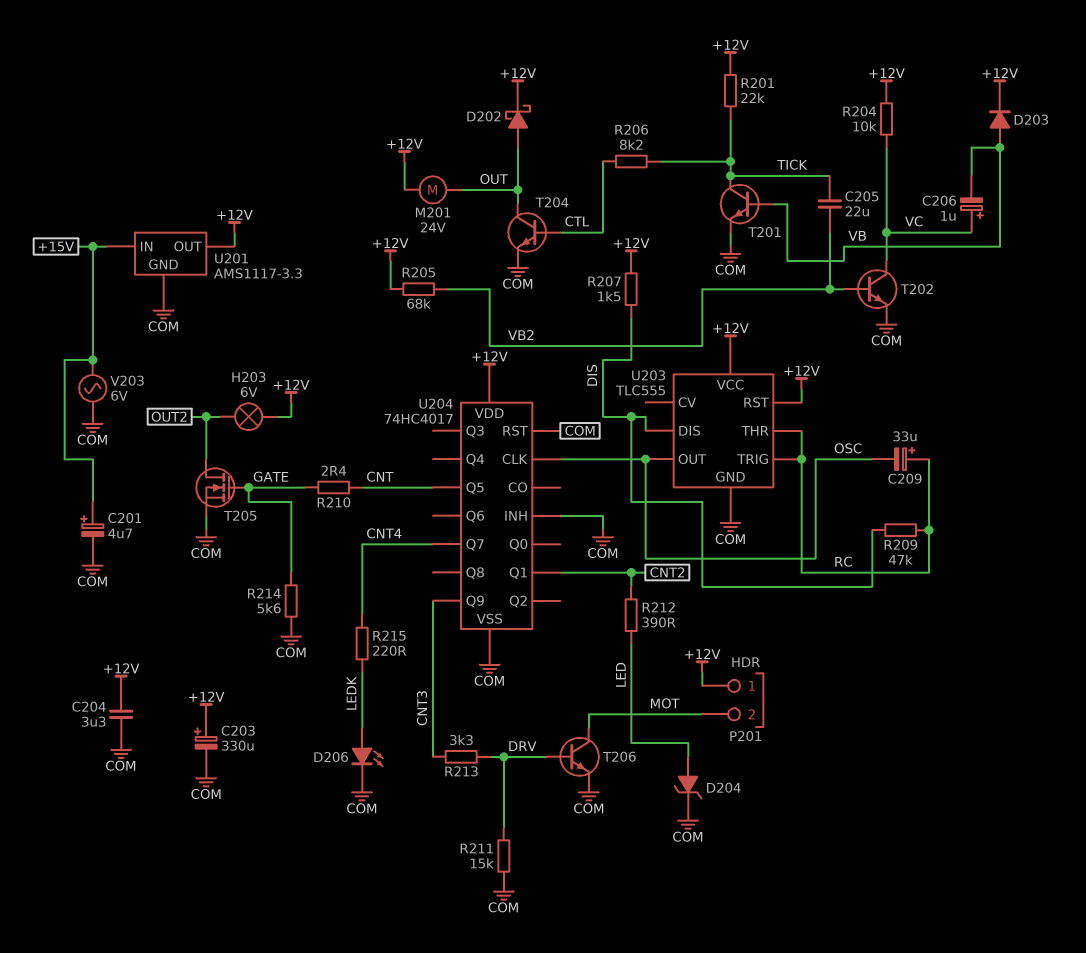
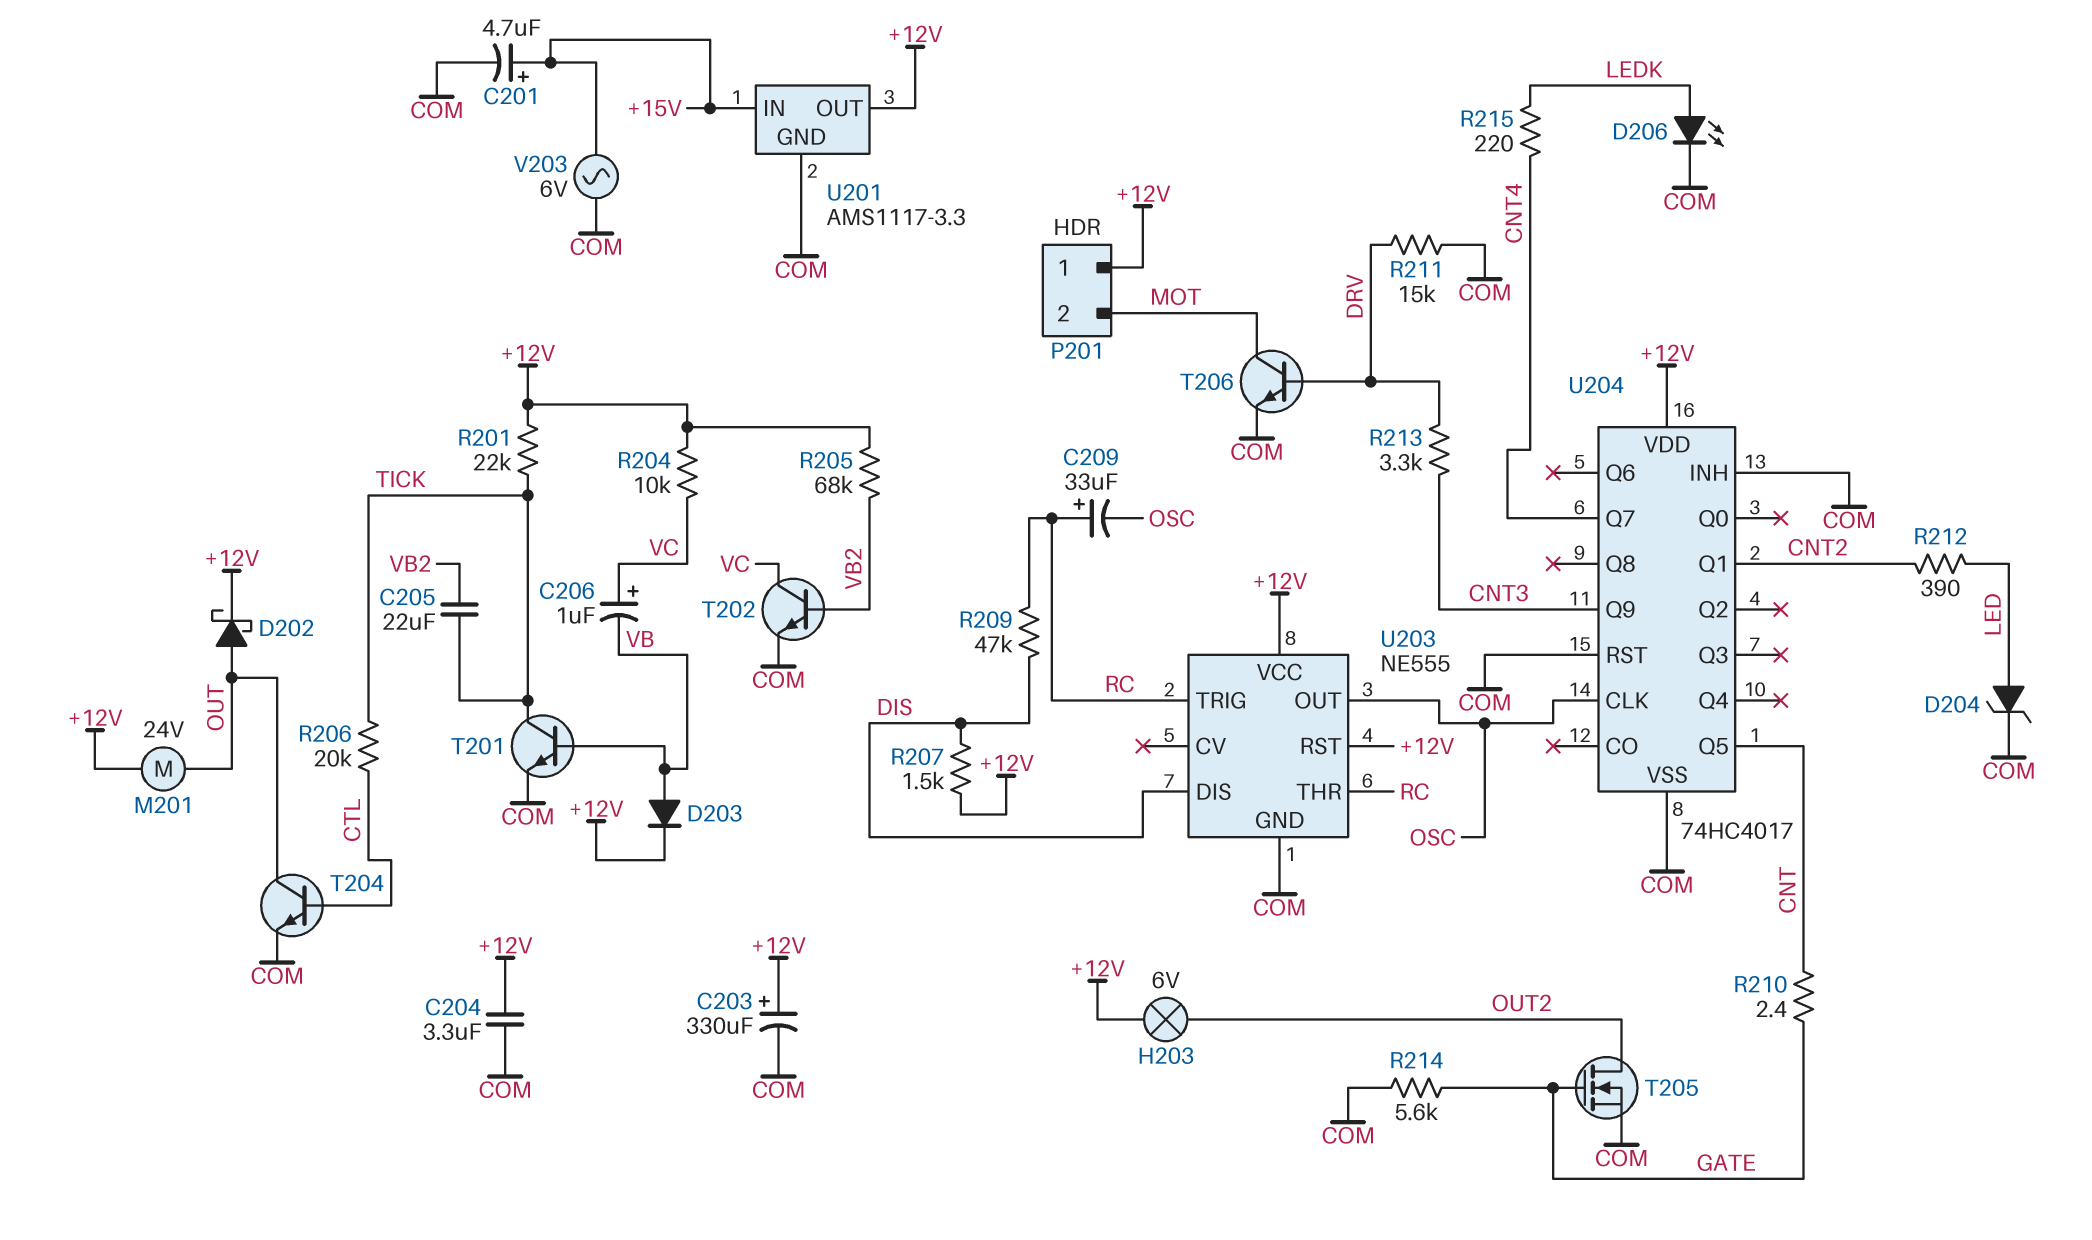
R206: 8.2k (CTL, TICK) -> 20k (CTL, TICK)
U203: TLC555 -> NE555

